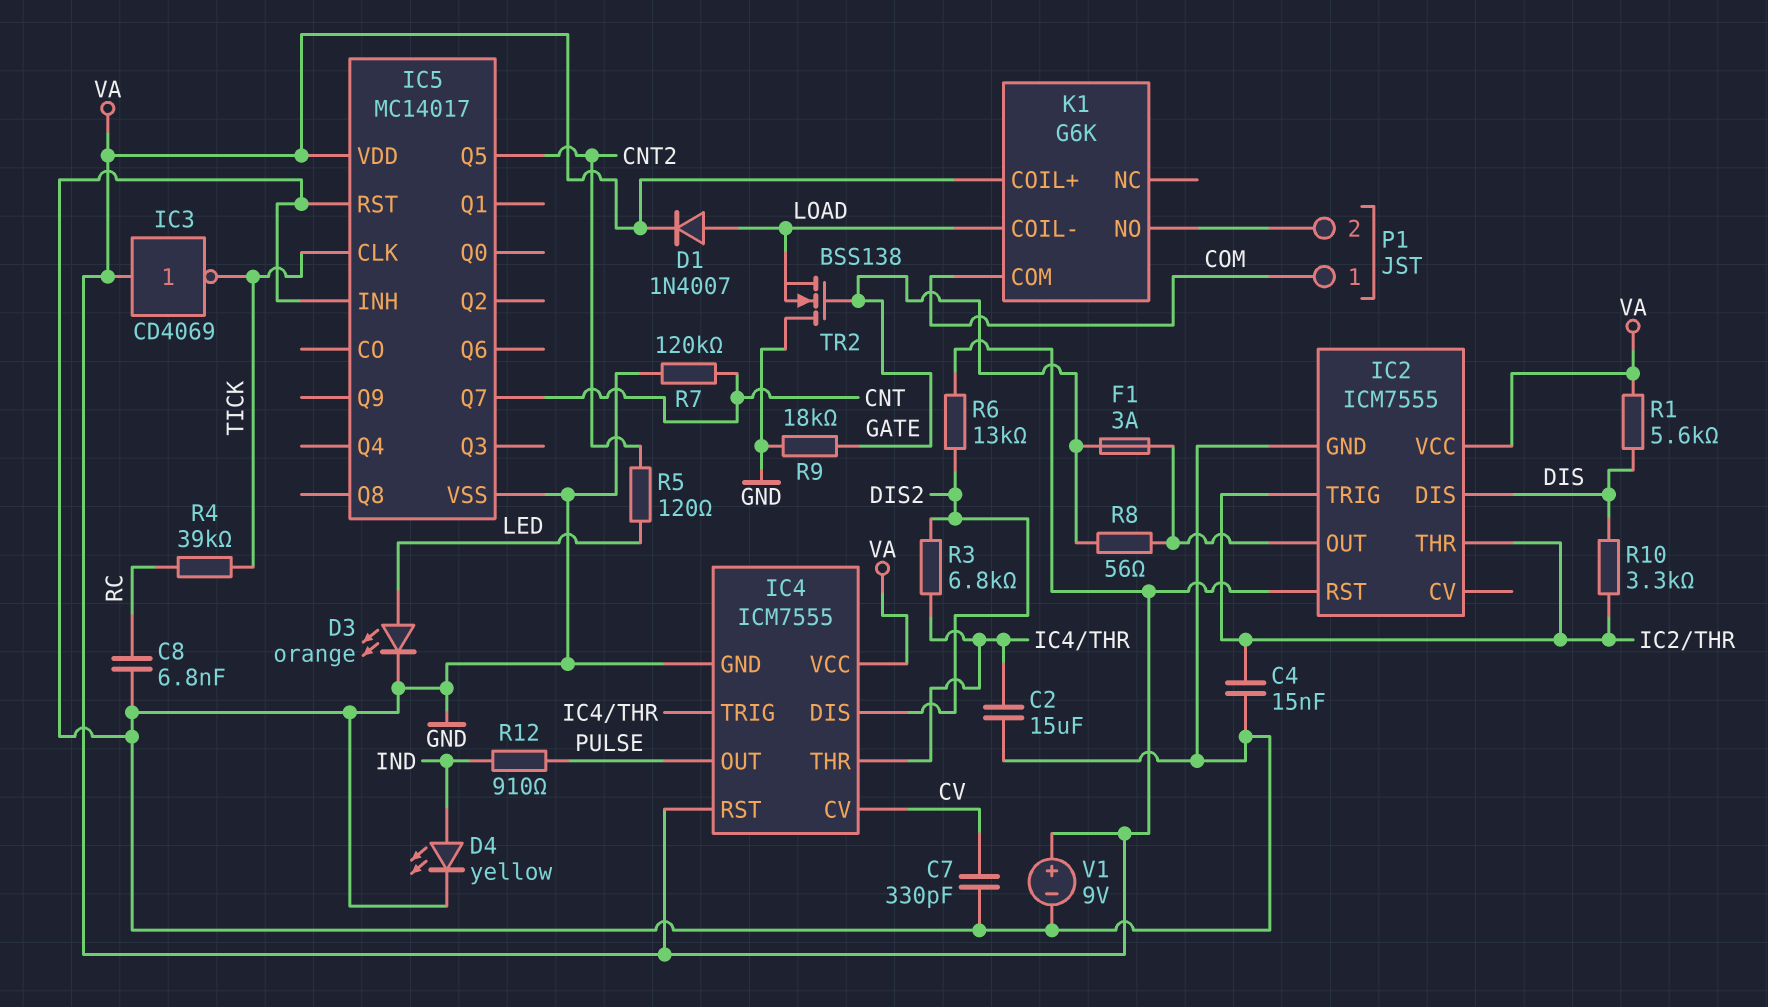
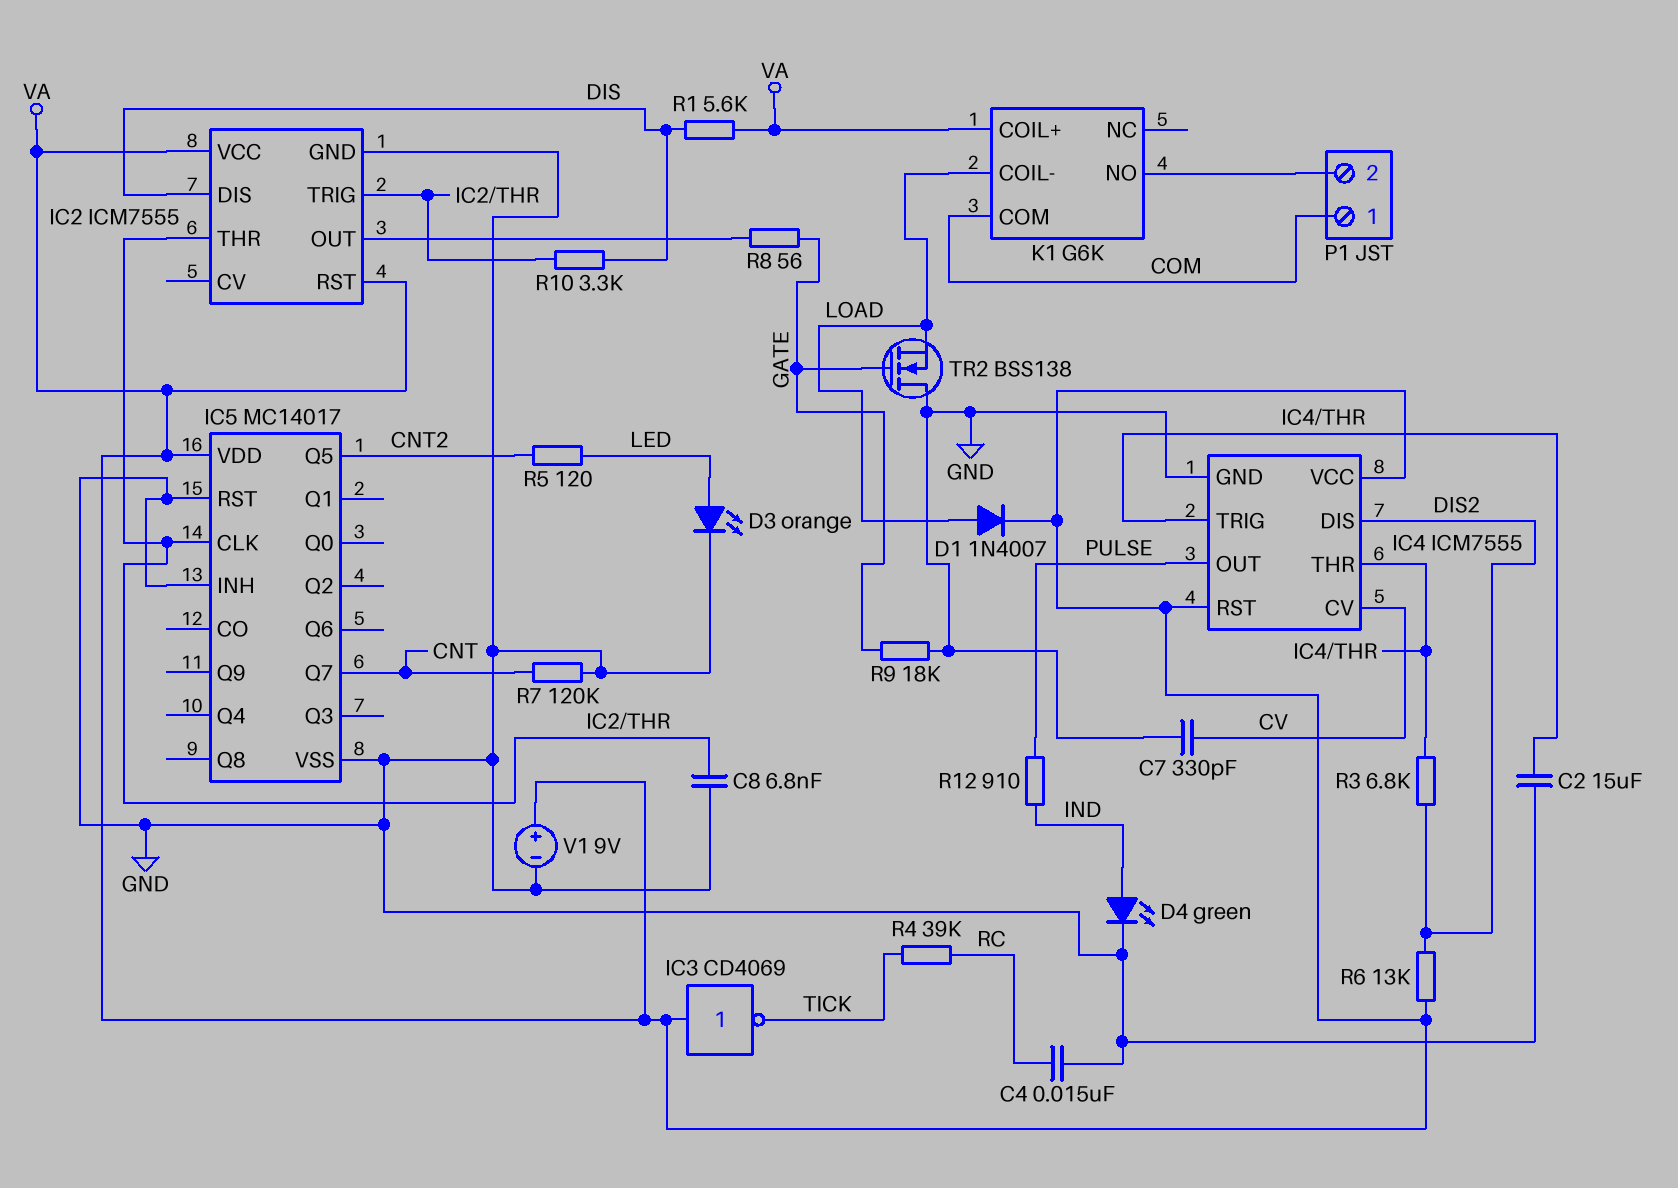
C4: 15nF (GND, IC2/THR) -> 15nF (GND, RC)
C8: 6.8nF (GND, RC) -> 6.8nF (GND, IC2/THR)
D4: LED yellow (A IND, K GND) -> LED green (A IND, K GND)
F1: 3A (GATE, IC2/OUT) -> none
IC5 pin CLK: TICK -> IC2/THR

